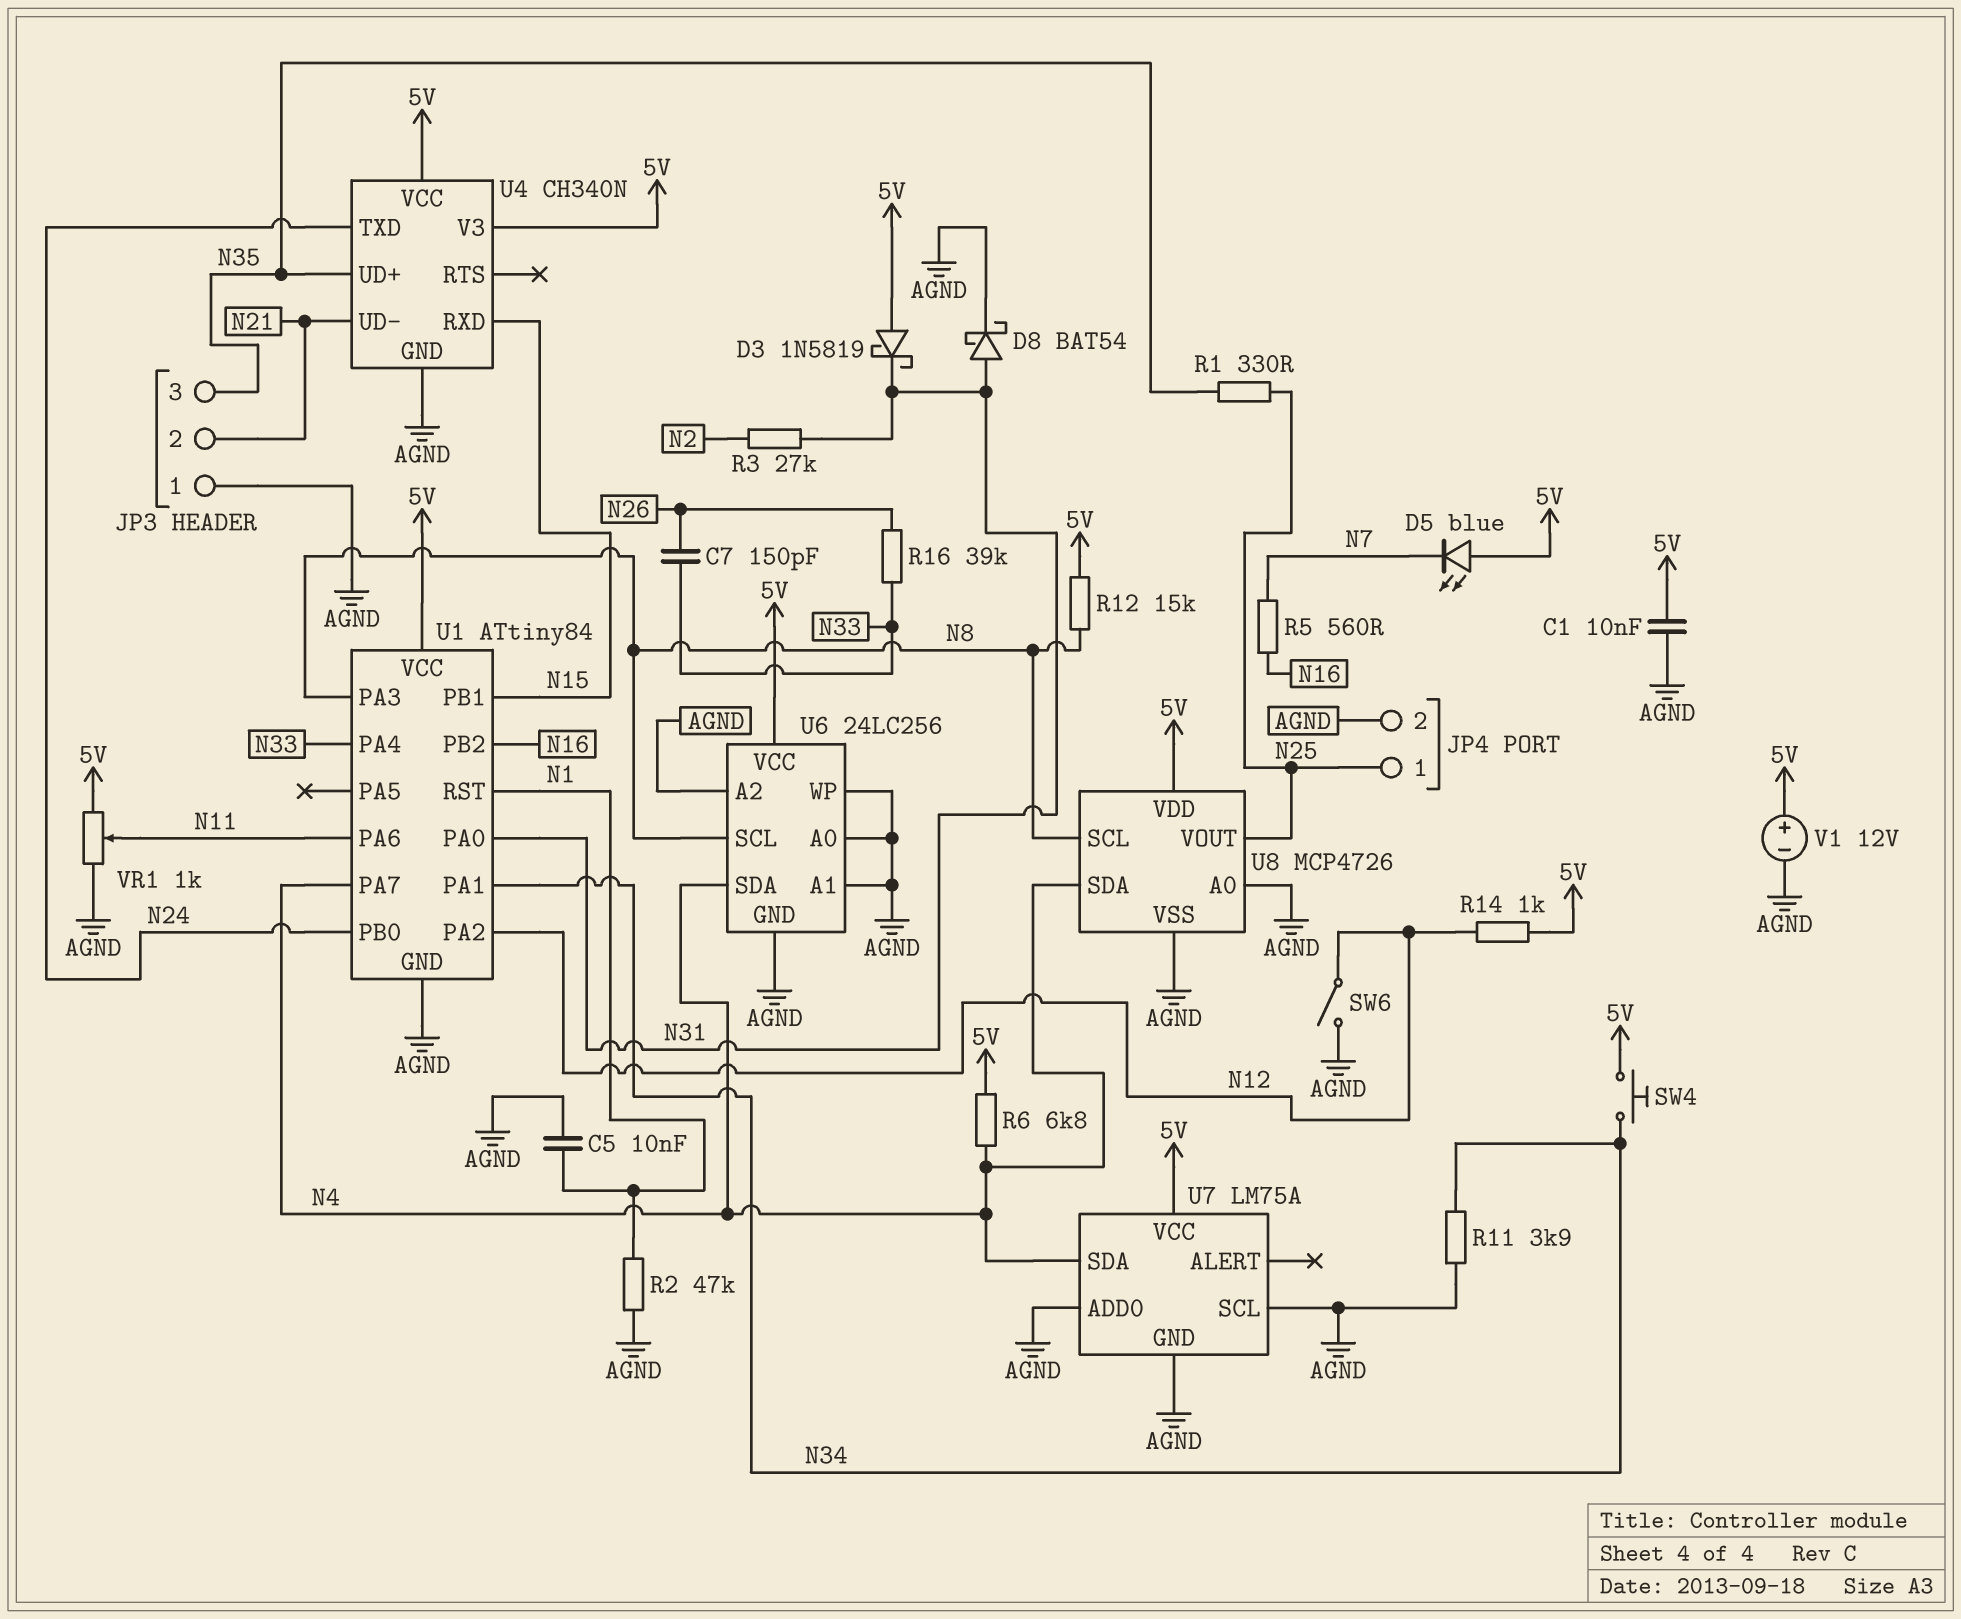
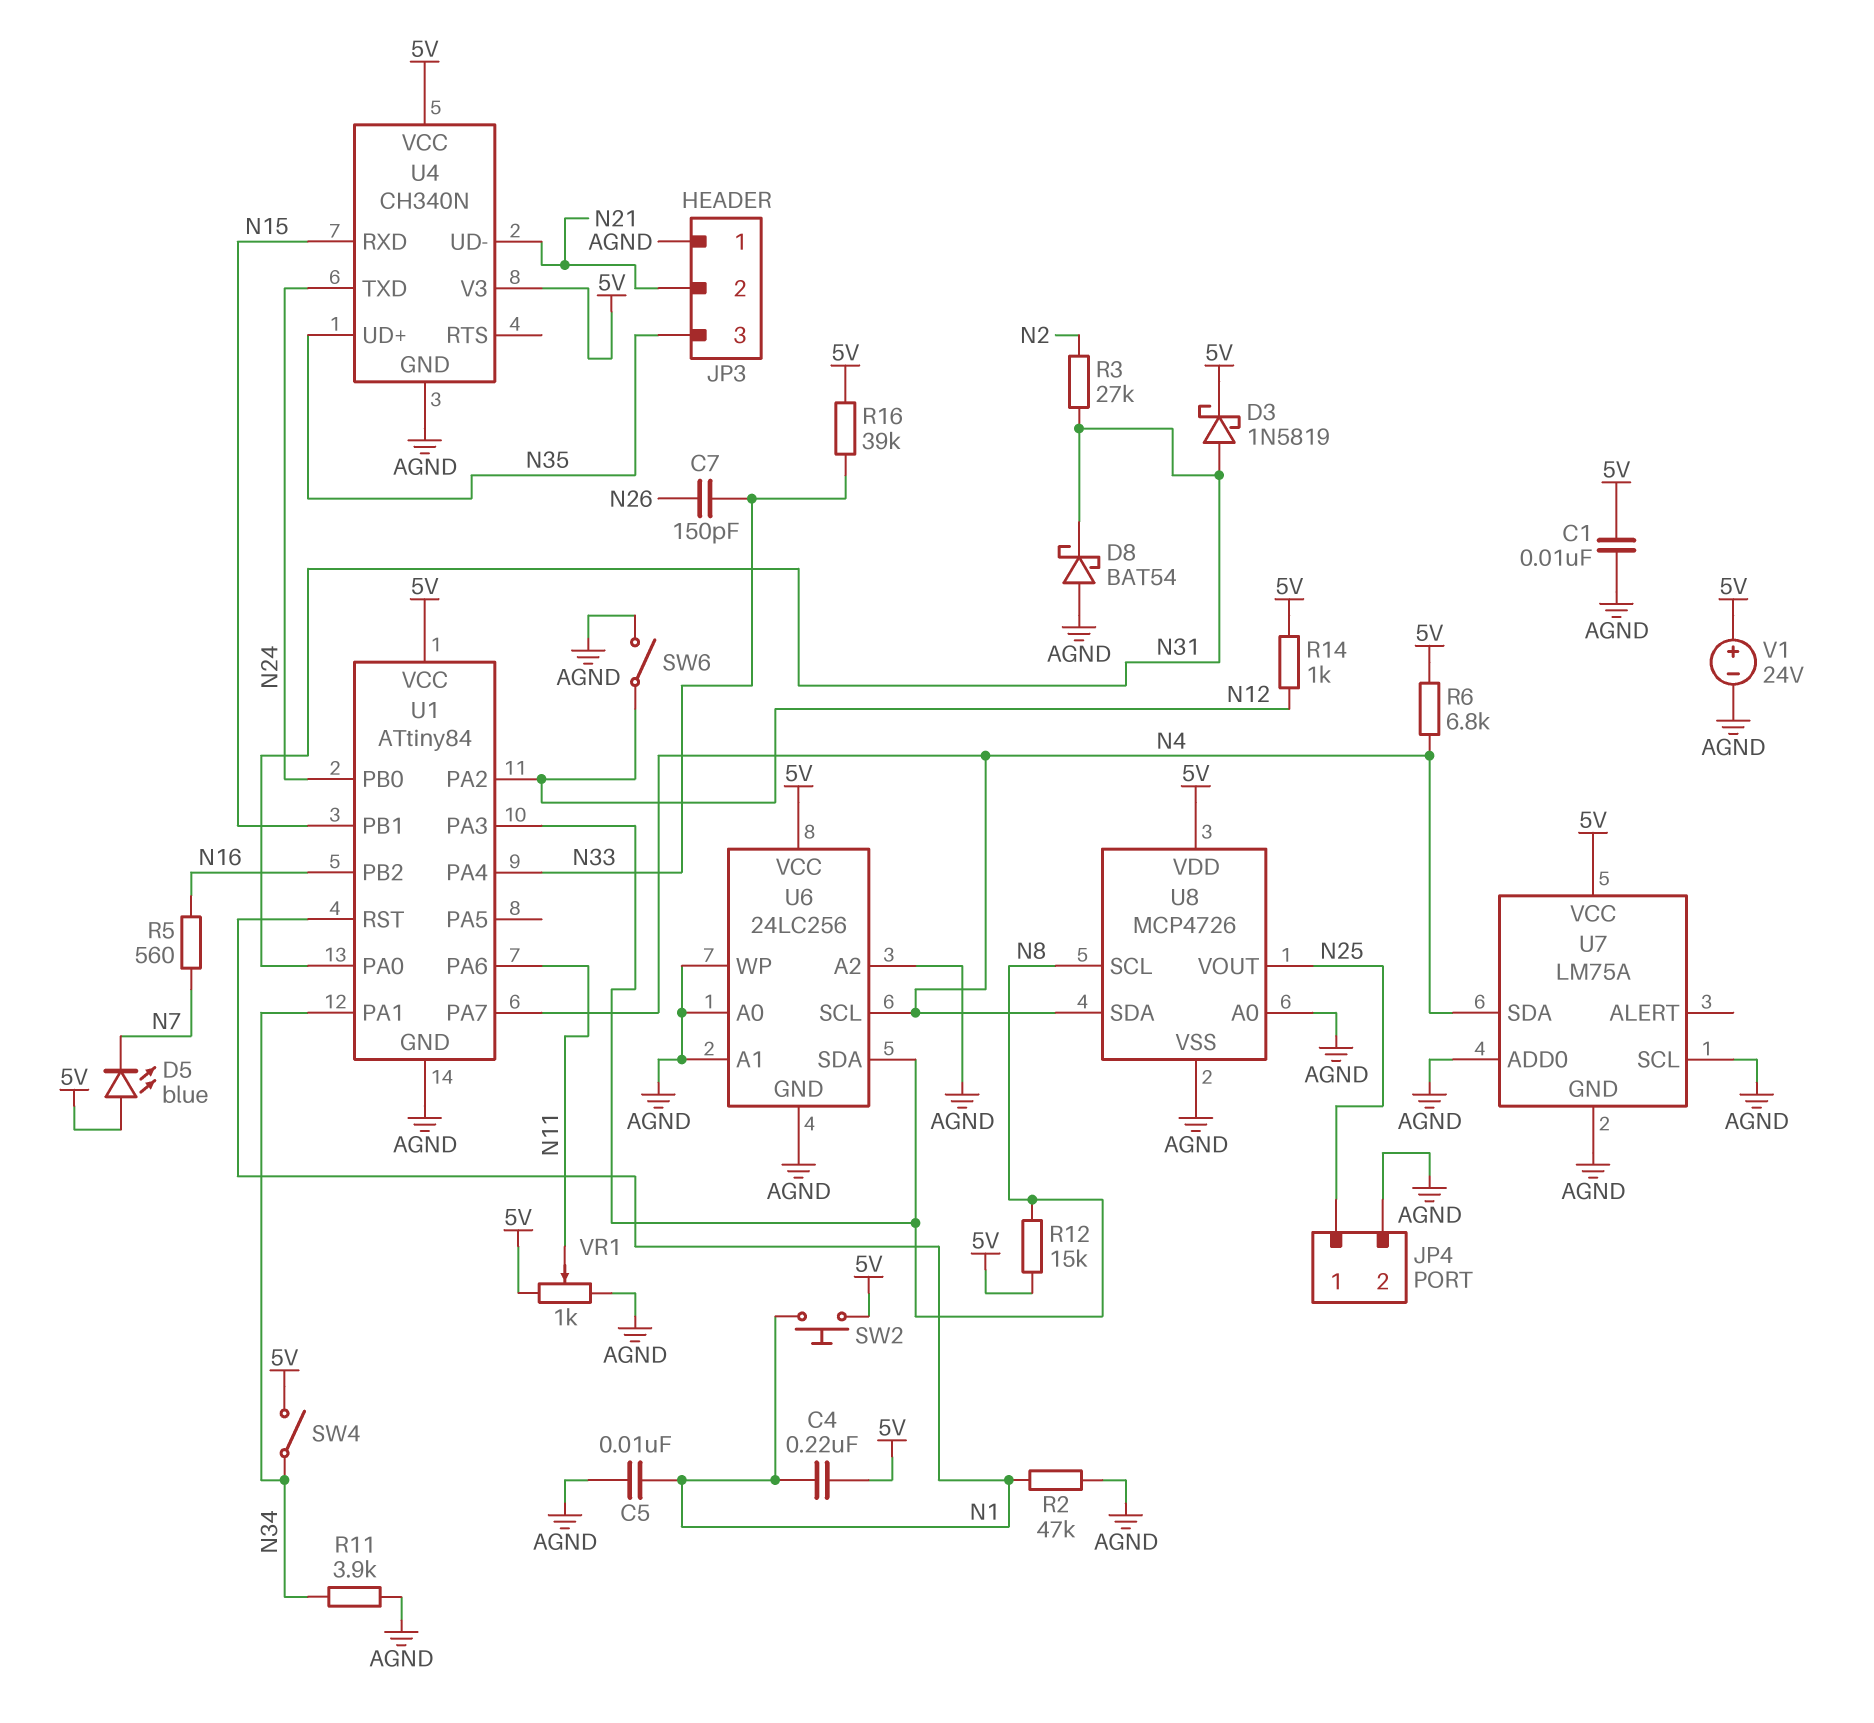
C4: none -> 220nF (5V, N1)
D3: schottky 1N5819 (A 5V, K N31) -> schottky 1N5819 (A N31, K 5V)
D8: schottky BAT54 (A N31, K AGND) -> schottky BAT54 (A AGND, K N31)
R1: 330 (N25, N35) -> none
R16: 39k (N26, N33) -> 39k (5V, N33)
SW2: none -> button (5V, N1)
SW4: button (5V, N34) -> switch (5V, N34)
U6 pin SCL: N8 -> N4
U6 pin SDA: N4 -> N8
V1: 12V (plus 5V, minus AGND) -> 24V (plus 5V, minus AGND)

